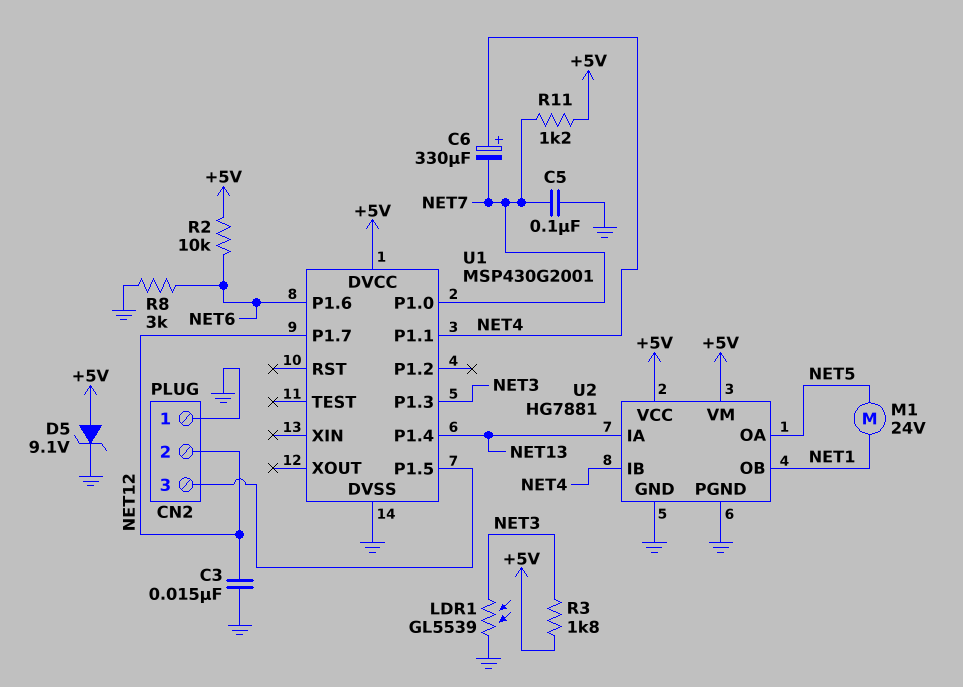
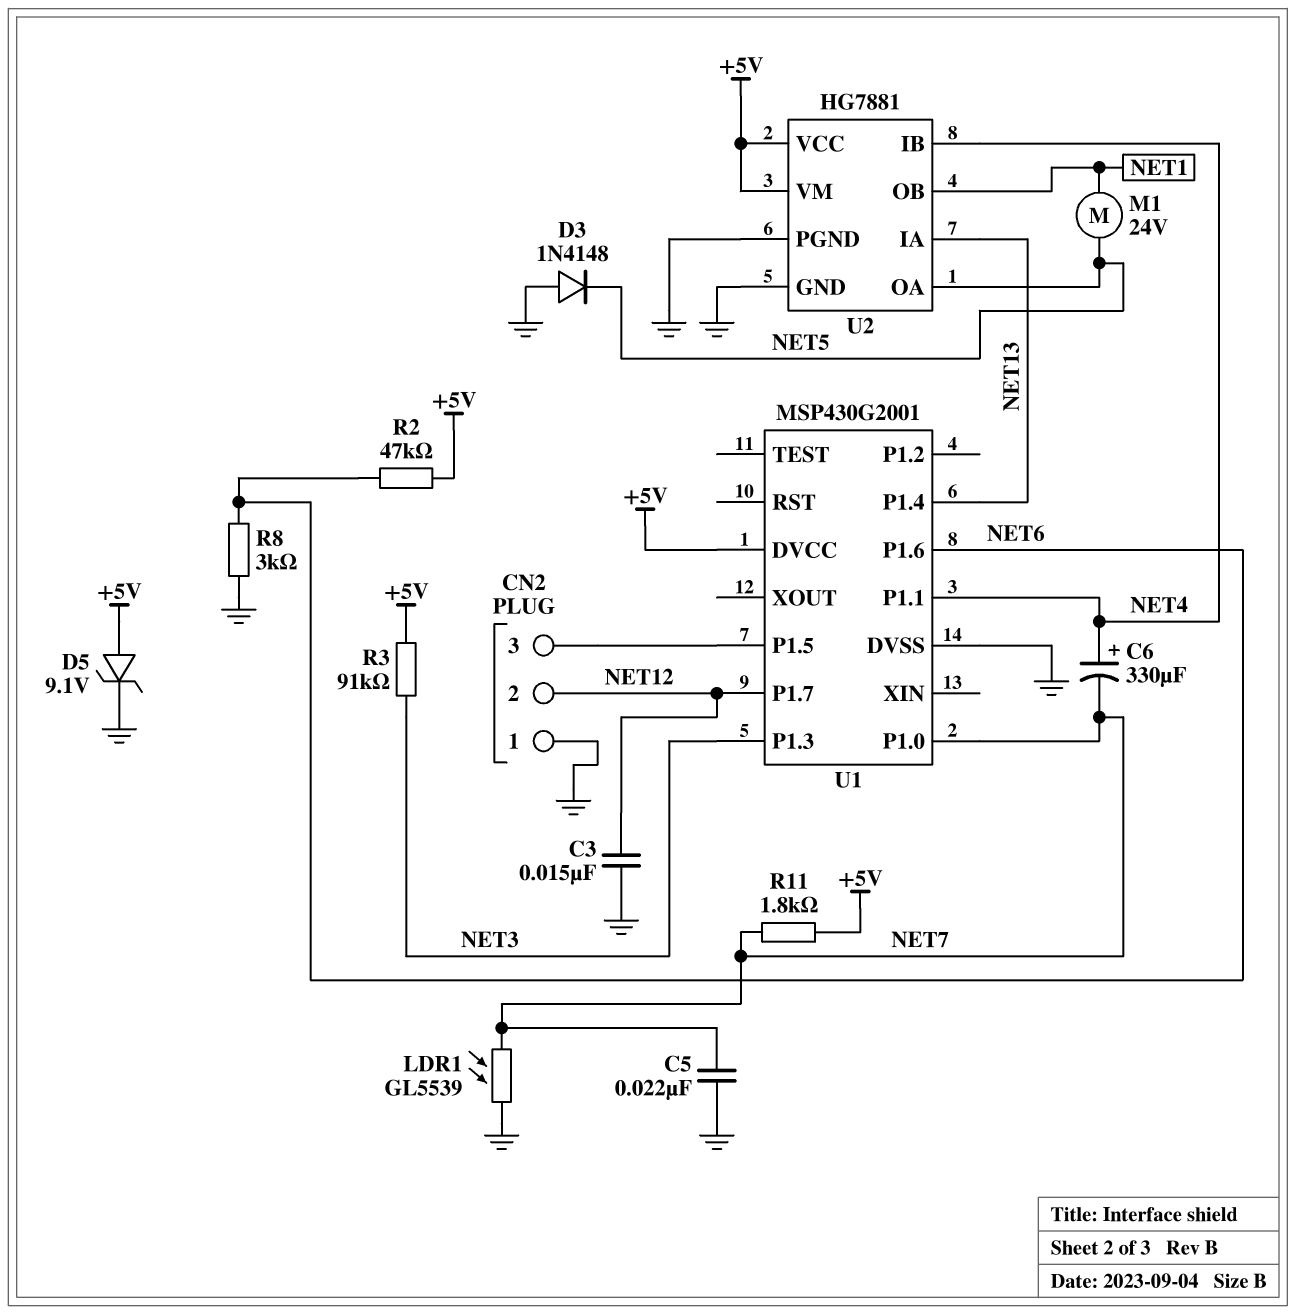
C5: 100nF (GND, NET7) -> 22nF (GND, NET7)
D3: none -> diode 1N4148 (A GND, K NET5)
LDR1: GL5539 (GND, NET3) -> GL5539 (GND, NET7)
R2: 10k (+5V, NET6) -> 47k (+5V, NET6)
R3: 1.8k (+5V, NET3) -> 91k (+5V, NET3)
R11: 1.2k (+5V, NET7) -> 1.8k (+5V, NET7)

